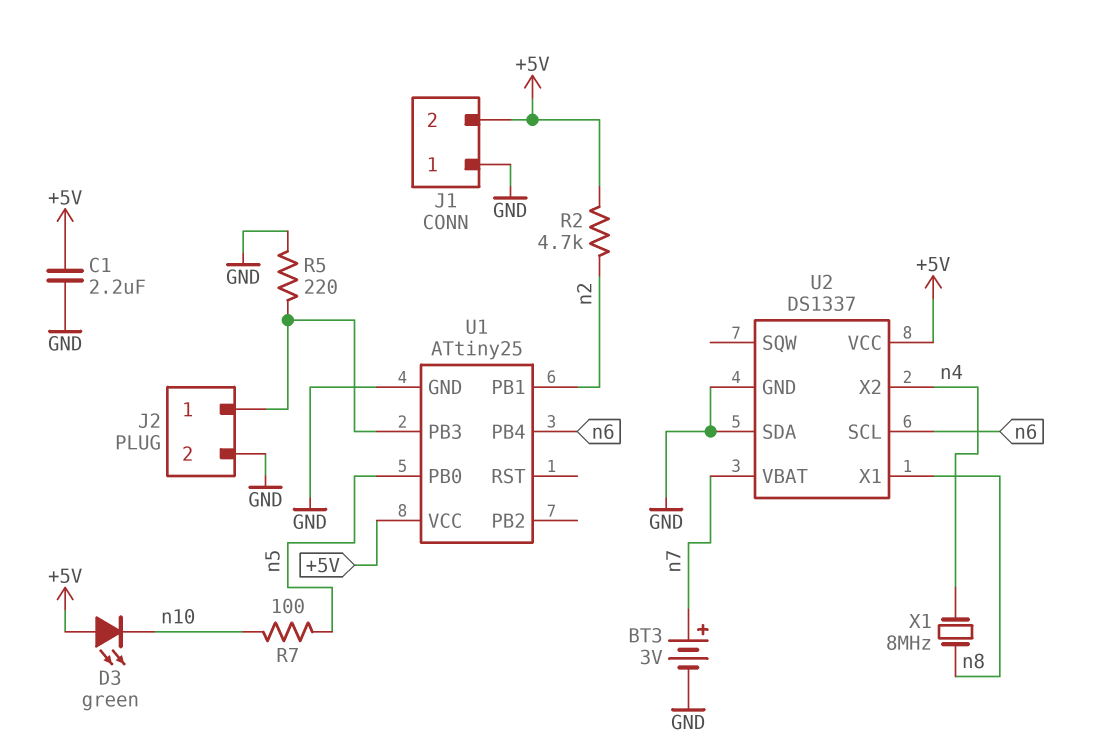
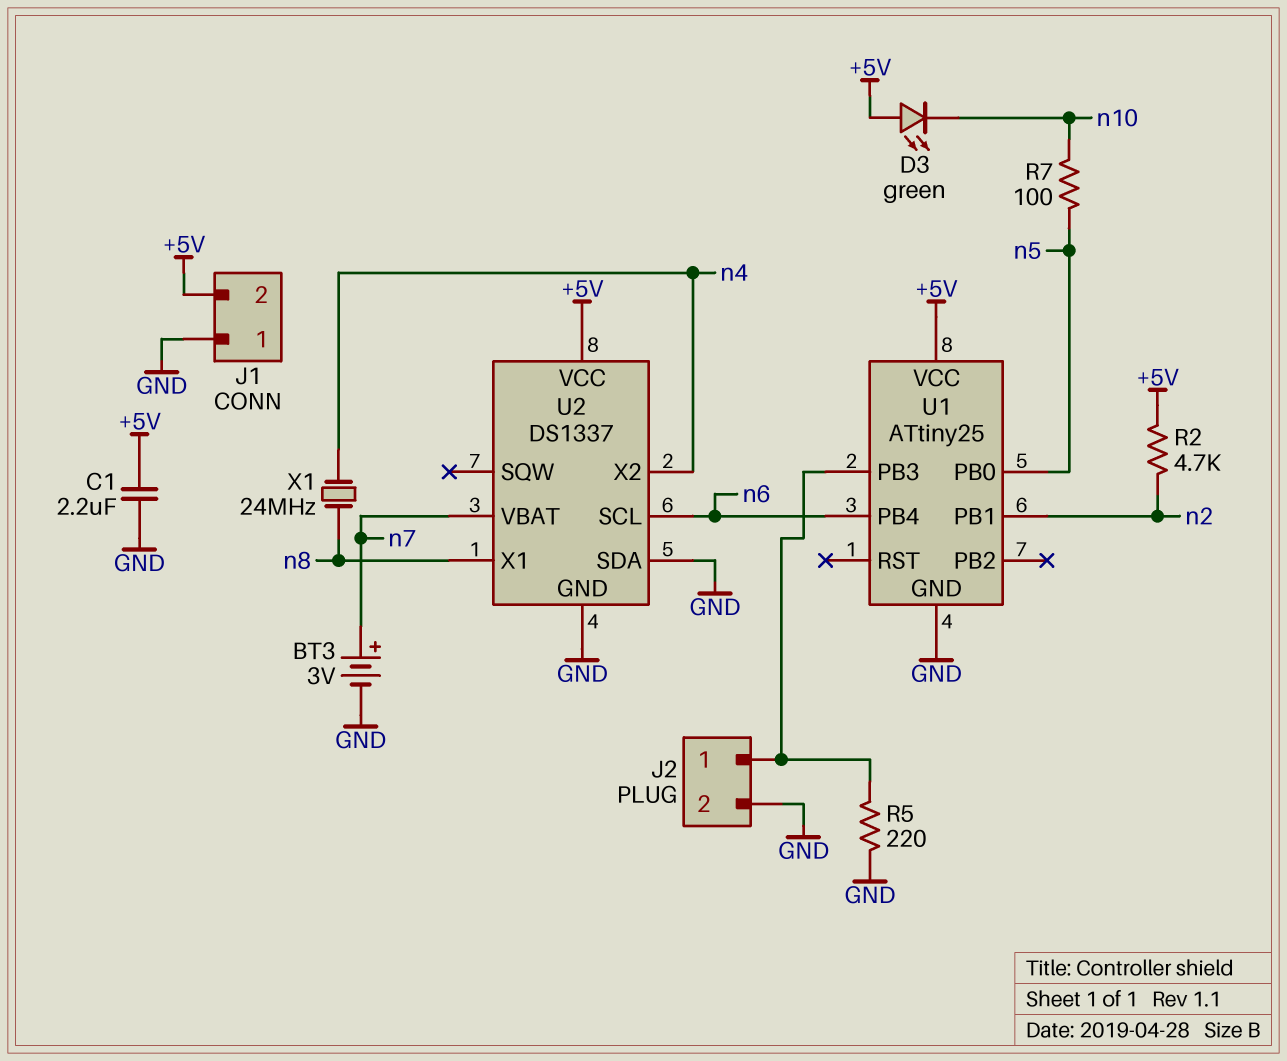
X1: 8MHz (n4, n8) -> 24MHz (n4, n8)

